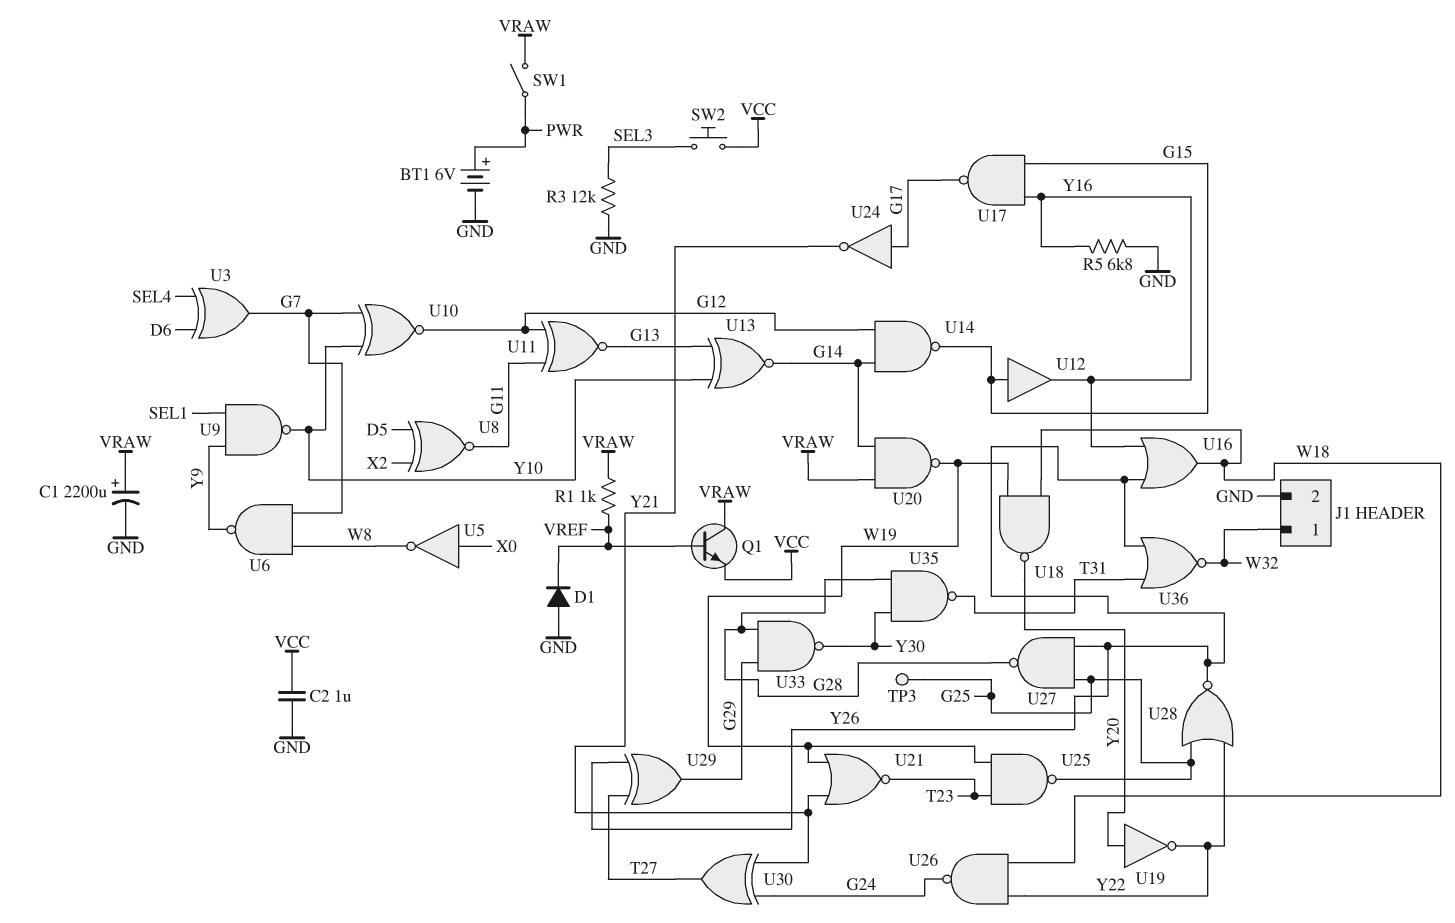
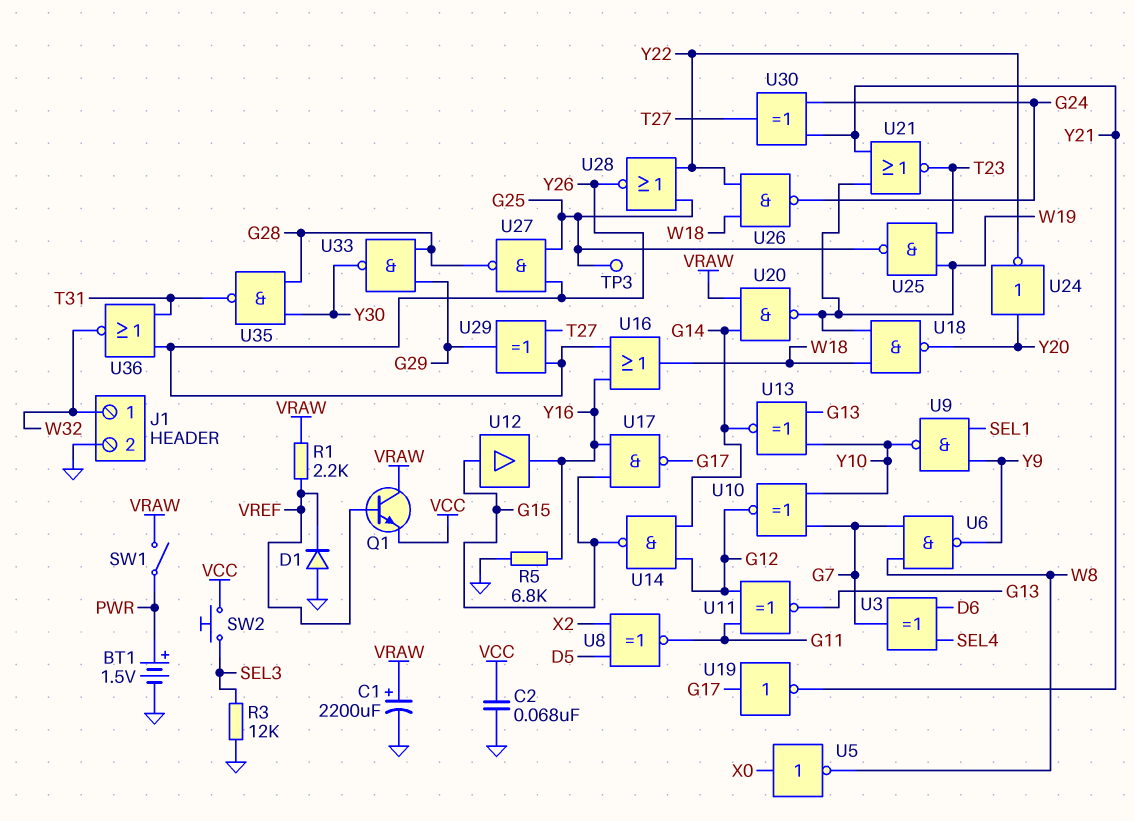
BT1: 6V (plus PWR, minus GND) -> 1.5V (plus PWR, minus GND)
C2: 1uF (GND, VCC) -> 68nF (GND, VCC)
R1: 1k (VRAW, VREF) -> 2.2k (VRAW, VREF)
U19: NOT (in Y20, out Y22) -> NOT (in G17, out Y21)
U24: NOT (in G17, out Y21) -> NOT (in Y20, out Y22)

